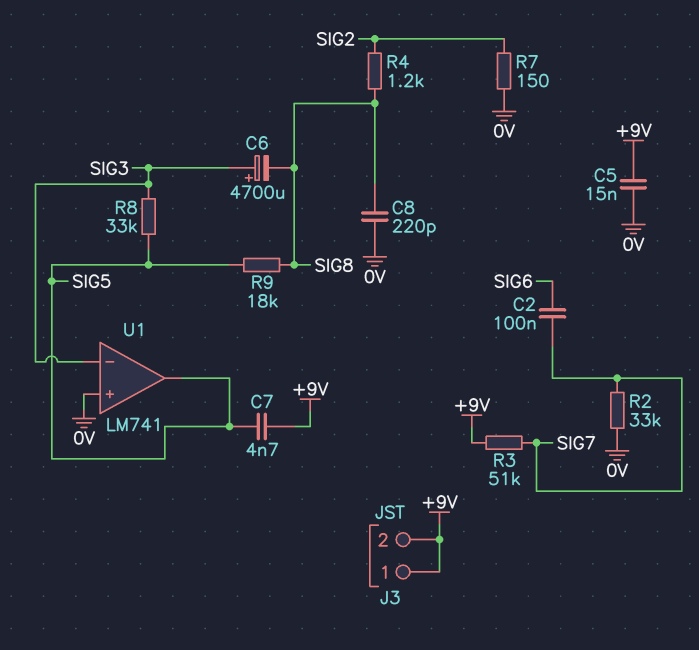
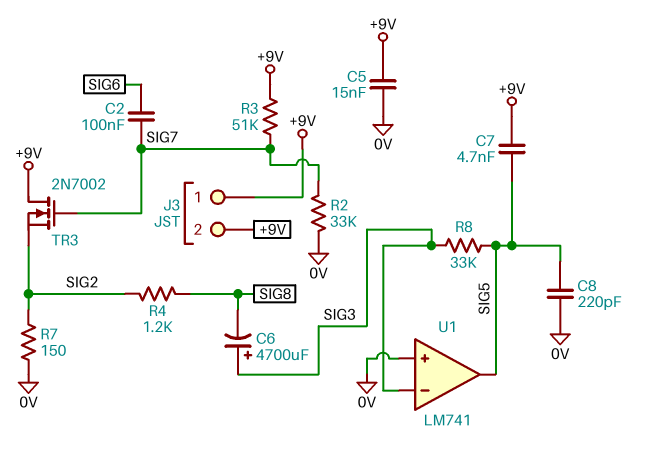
C8: 220pF (0V, SIG8) -> 220pF (0V, SIG5)
R9: 18k (SIG5, SIG8) -> none
TR3: none -> NMOS 2N7002 (G SIG7, D +9V, S SIG2)

